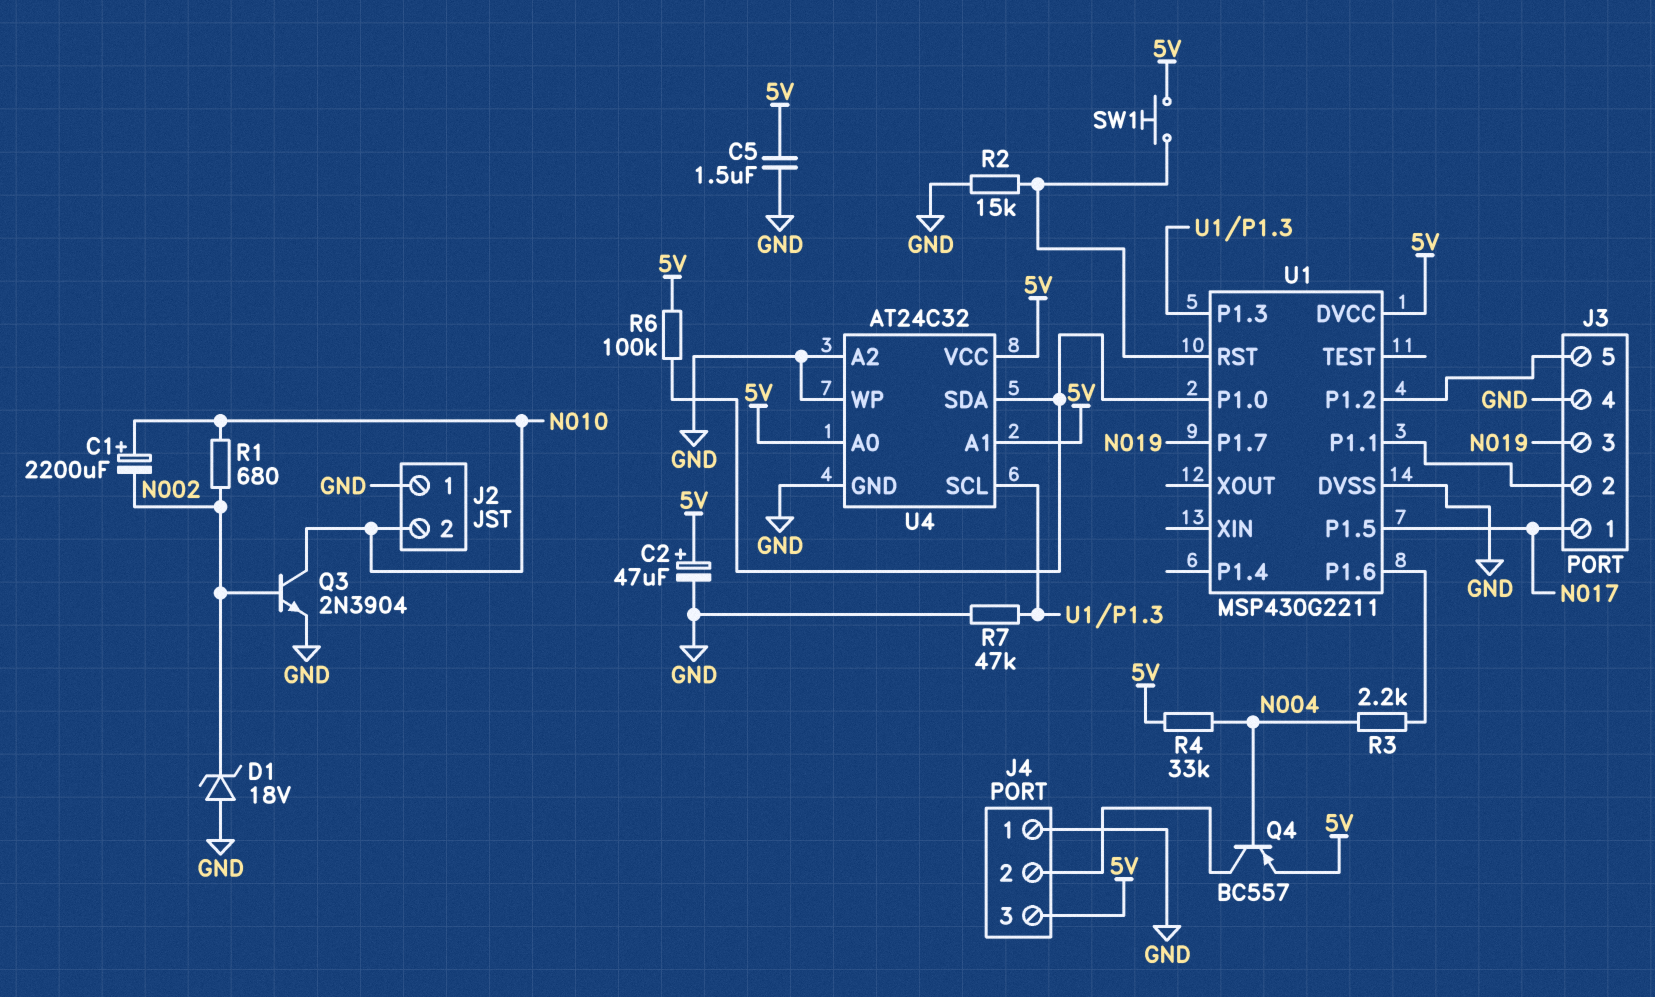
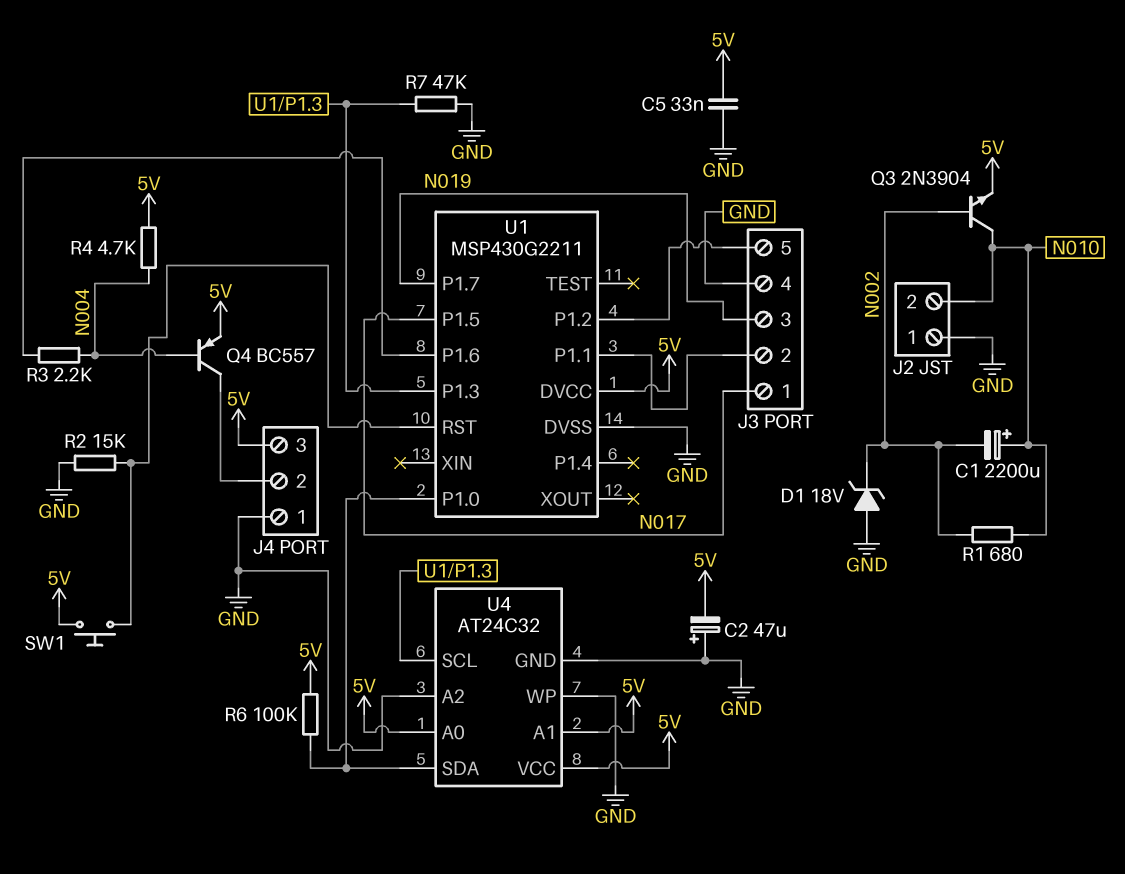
C2: 47uF (plus 5V, minus GND) -> 47uF (plus GND, minus 5V)
C5: 1.5uF (5V, GND) -> 33nF (5V, GND)
Q3: NPN 2N3904 (B N002, C N010, E GND) -> NPN 2N3904 (B N002, C N010, E 5V)
R4: 33k (5V, N004) -> 4.7k (5V, N004)

